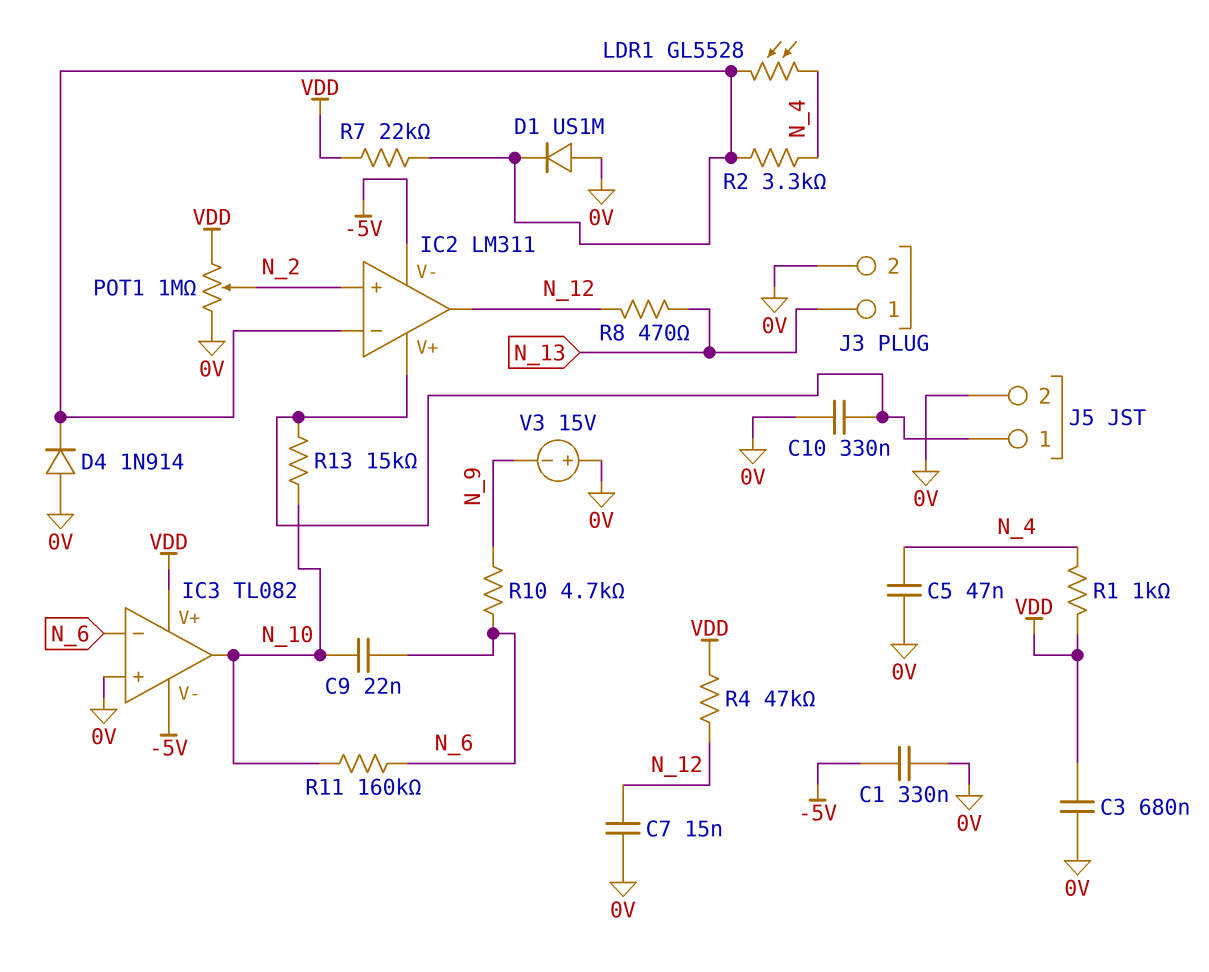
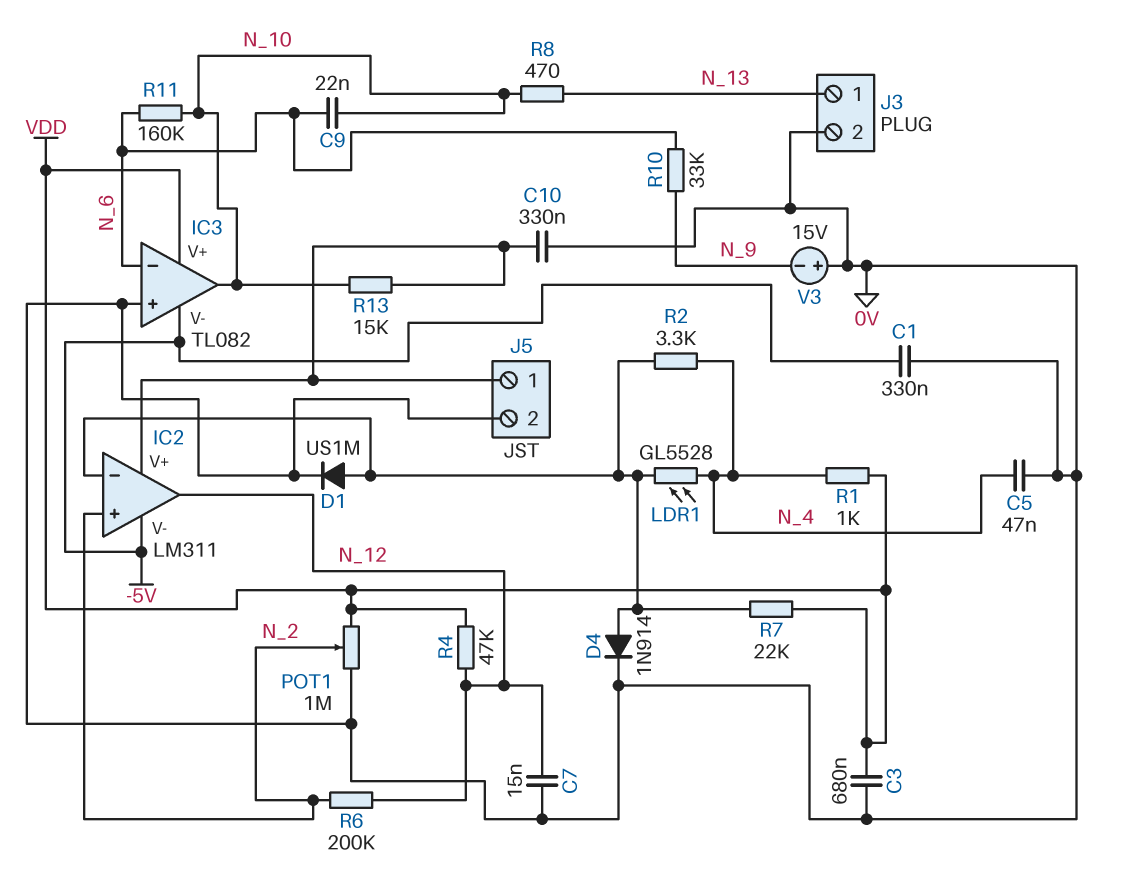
D1: diode US1M (A 0V, K IC2/in-) -> diode US1M (A IC2/in-, K 0V)
D4: diode 1N914 (A 0V, K IC2/in-) -> diode 1N914 (A IC2/in-, K 0V)
R6: none -> 200k (N_2, N_12)
R8: 470 (N_12, N_13) -> 470 (N_10, N_13)
R10: 4.7k (N_6, N_9) -> 33k (N_6, N_9)

